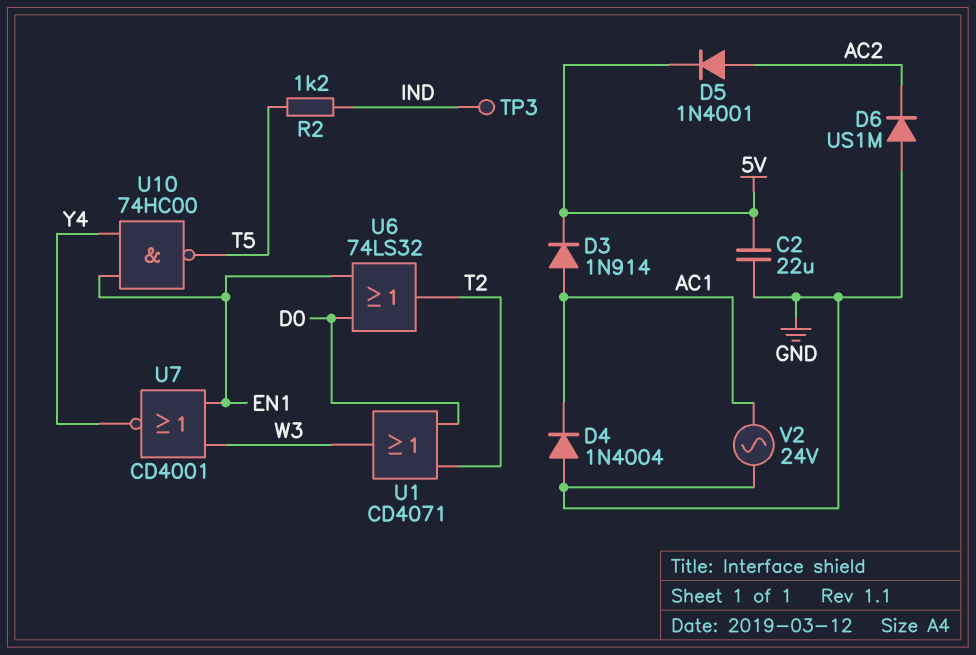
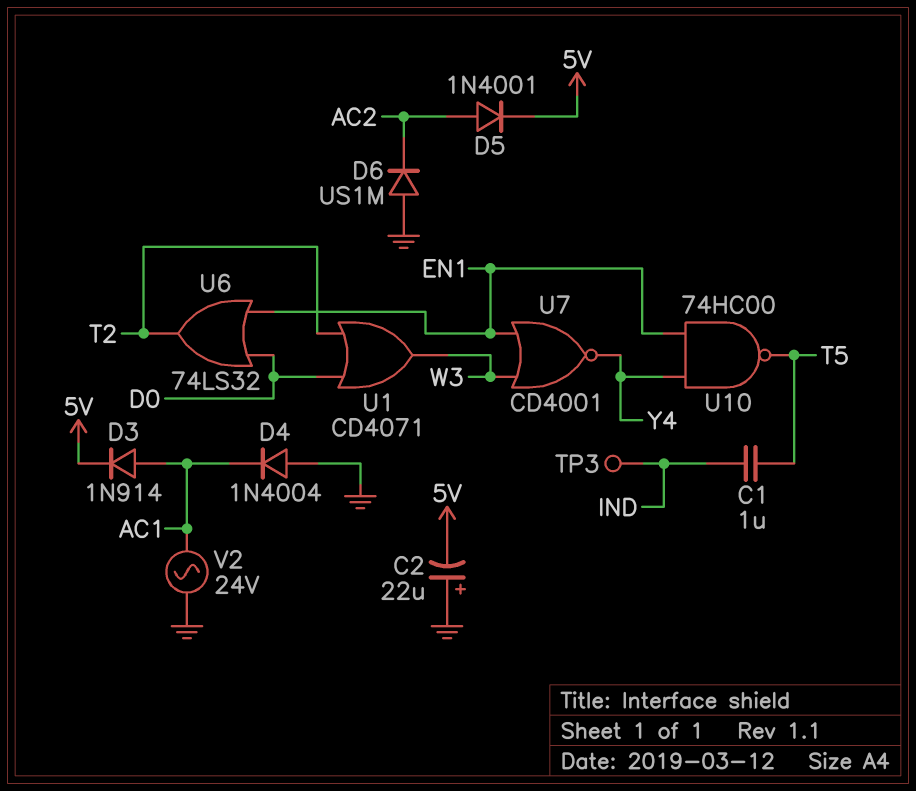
C1: none -> 1uF (IND, T5)
C2: 22uF (5V, GND) -> 22uF (plus GND, minus 5V)
R2: 1.2k (IND, T5) -> none

